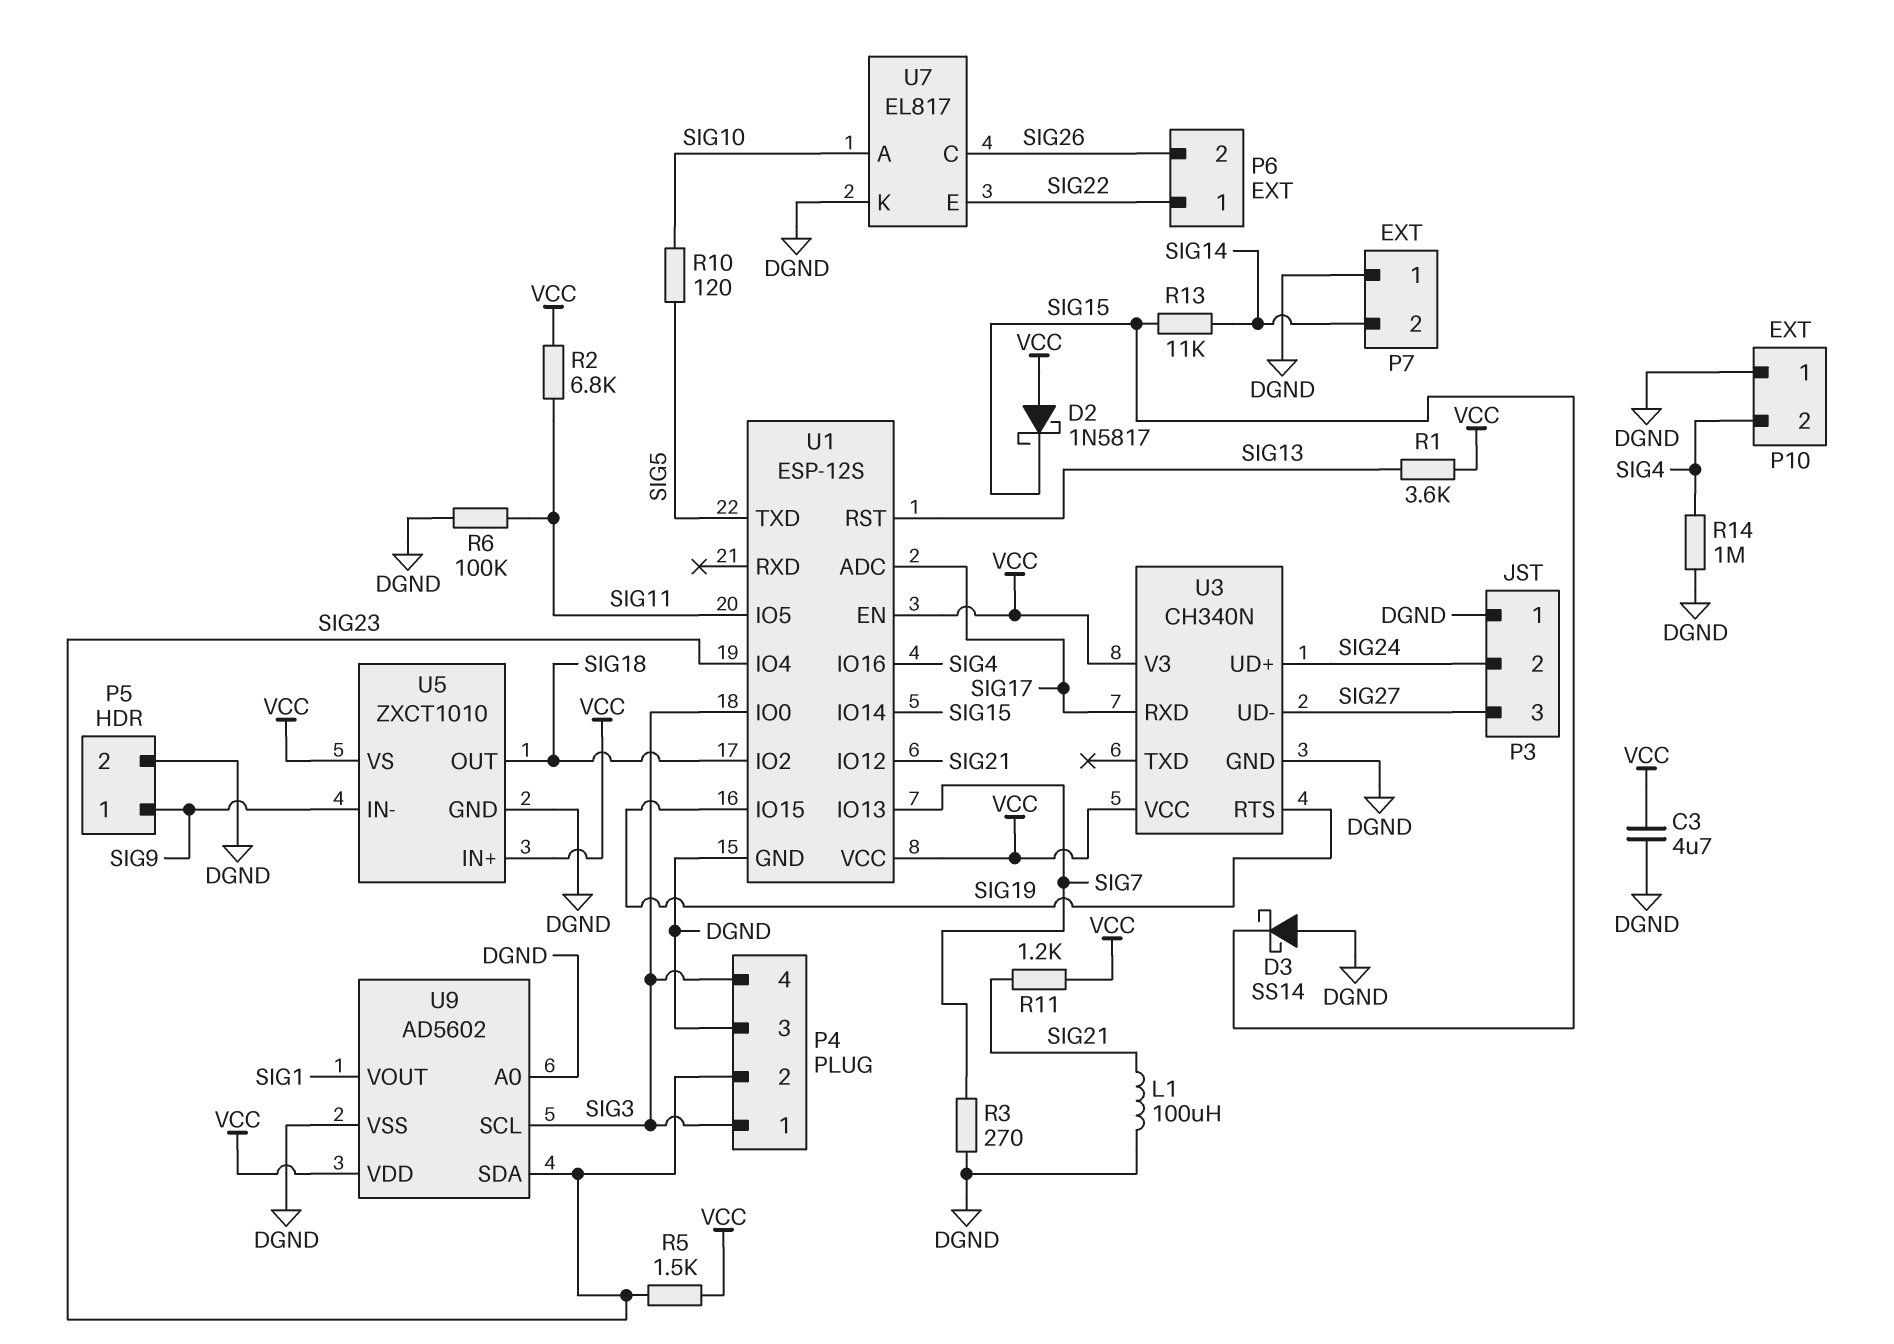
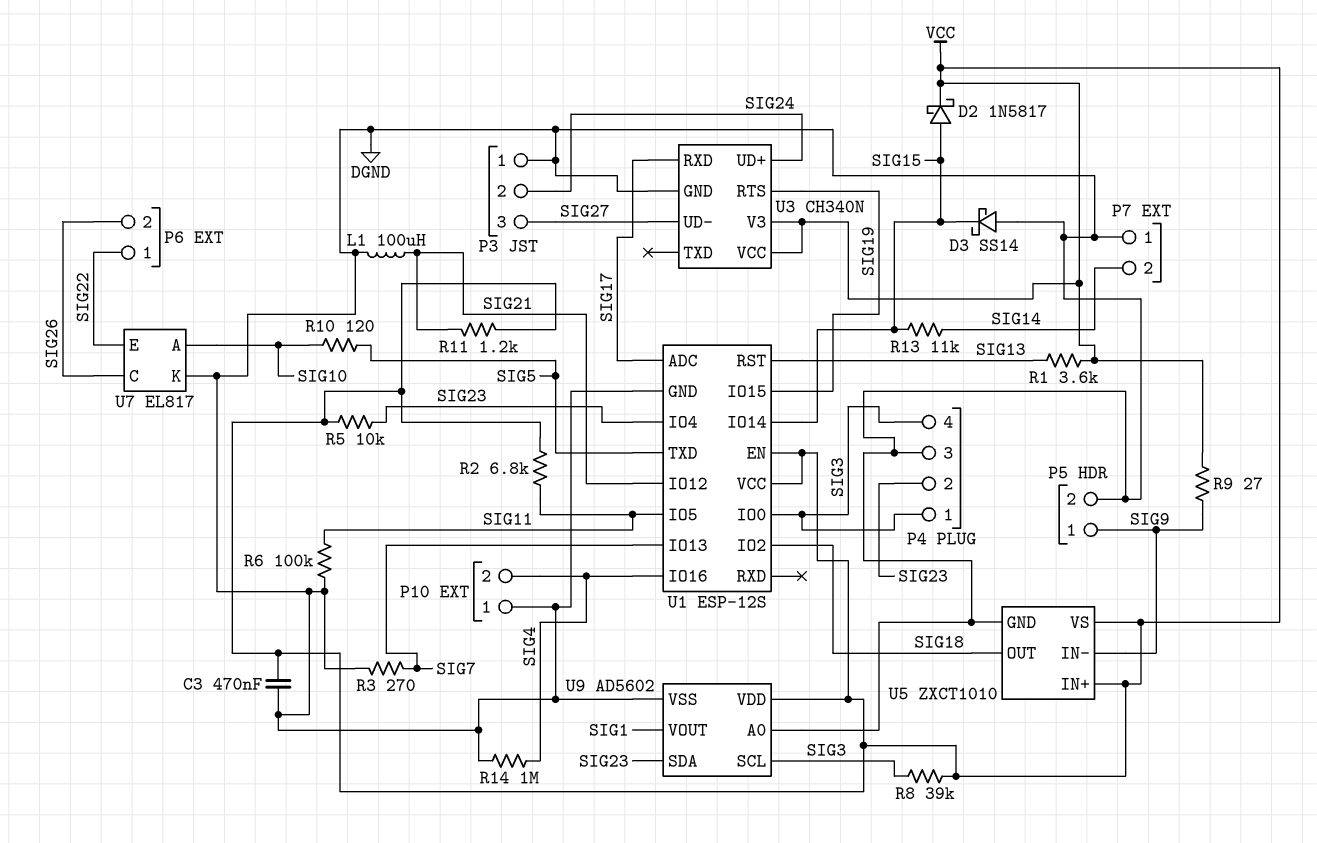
C3: 4.7uF (DGND, VCC) -> 470nF (DGND, VCC)
D2: schottky 1N5817 (A VCC, K SIG15) -> schottky 1N5817 (A SIG15, K VCC)
R5: 1.5k (SIG23, VCC) -> 10k (SIG23, VCC)
R8: none -> 39k (SIG3, VCC)
R9: none -> 27 (SIG9, VCC)

